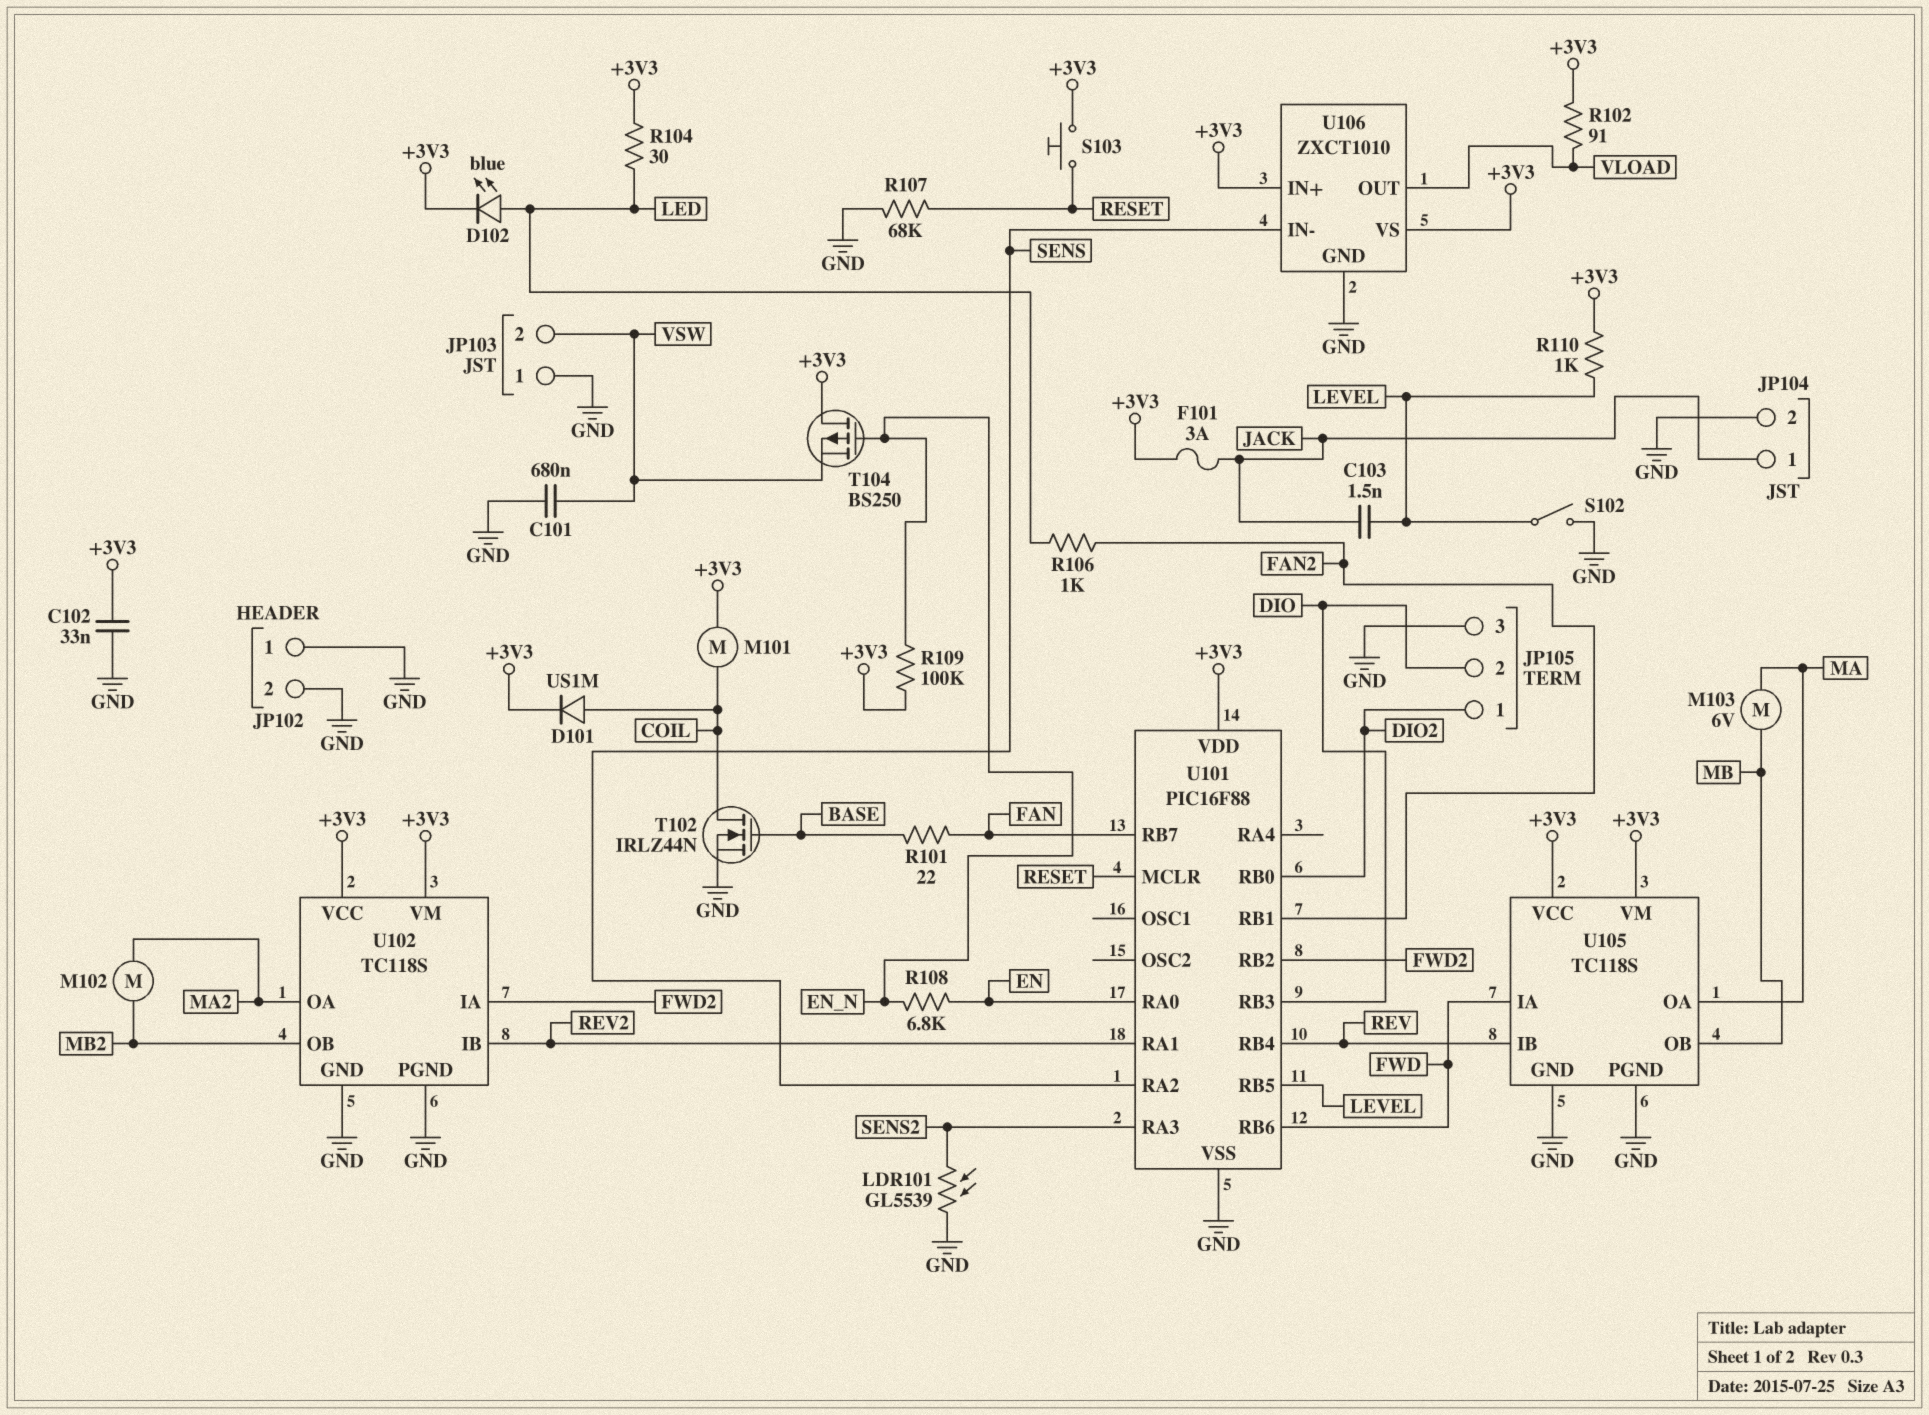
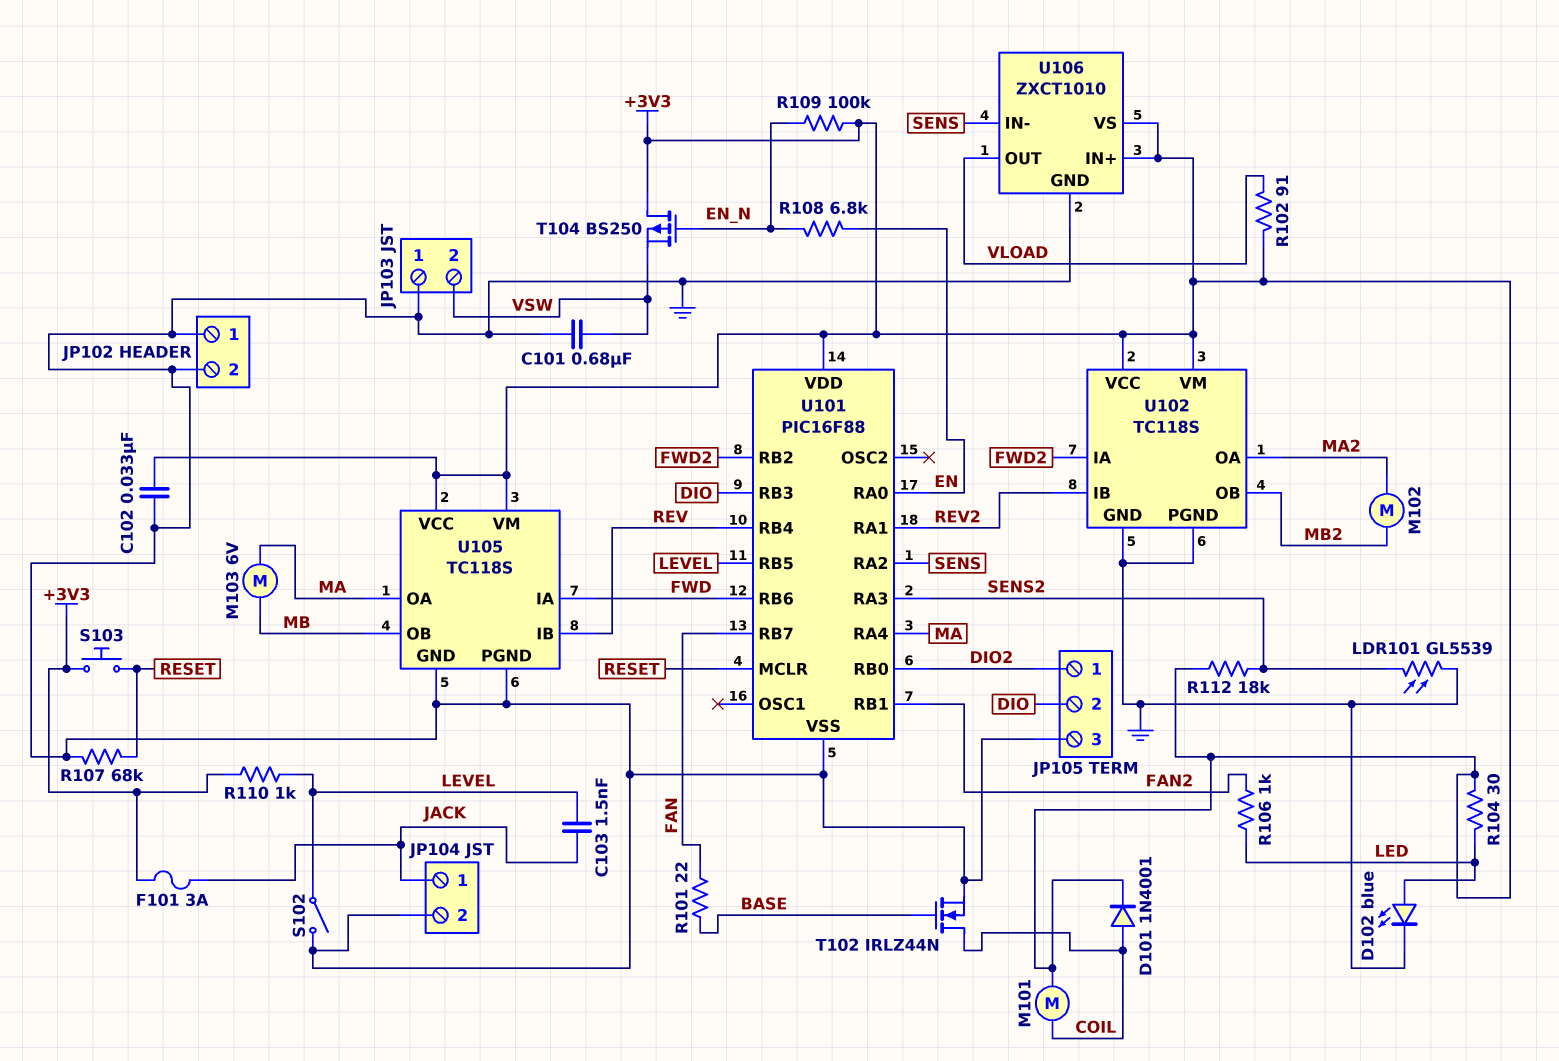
D101: diode US1M (A COIL, K +3V3) -> diode 1N4001 (A COIL, K +3V3)
D102: LED blue (A LED, K +3V3) -> LED blue (A LED, K GND)
R112: none -> 18k (+3V3, SENS2)
U101 pin RA4: none -> MA

